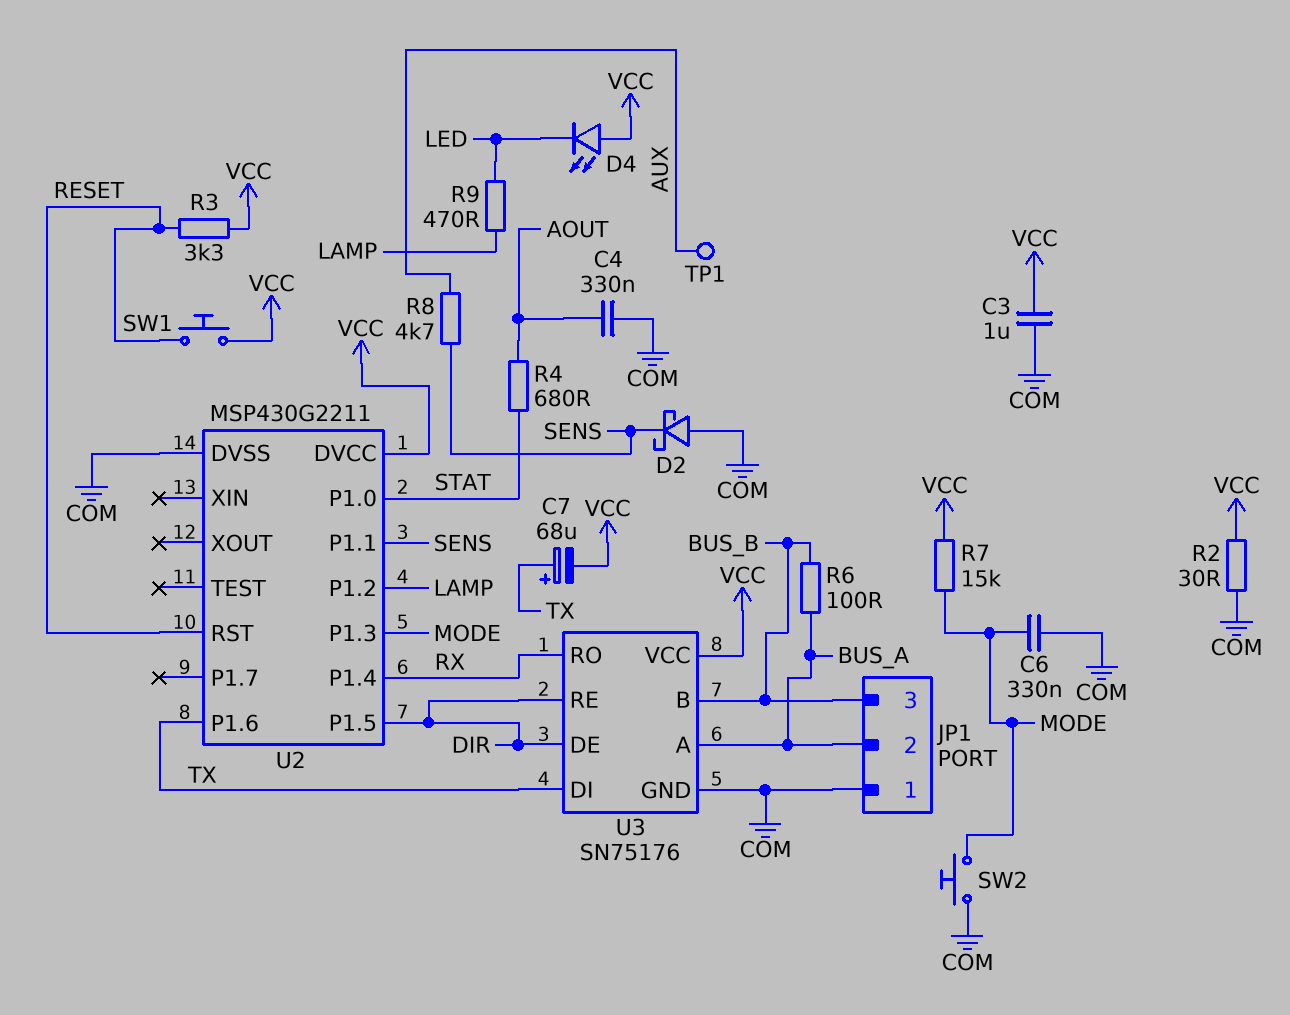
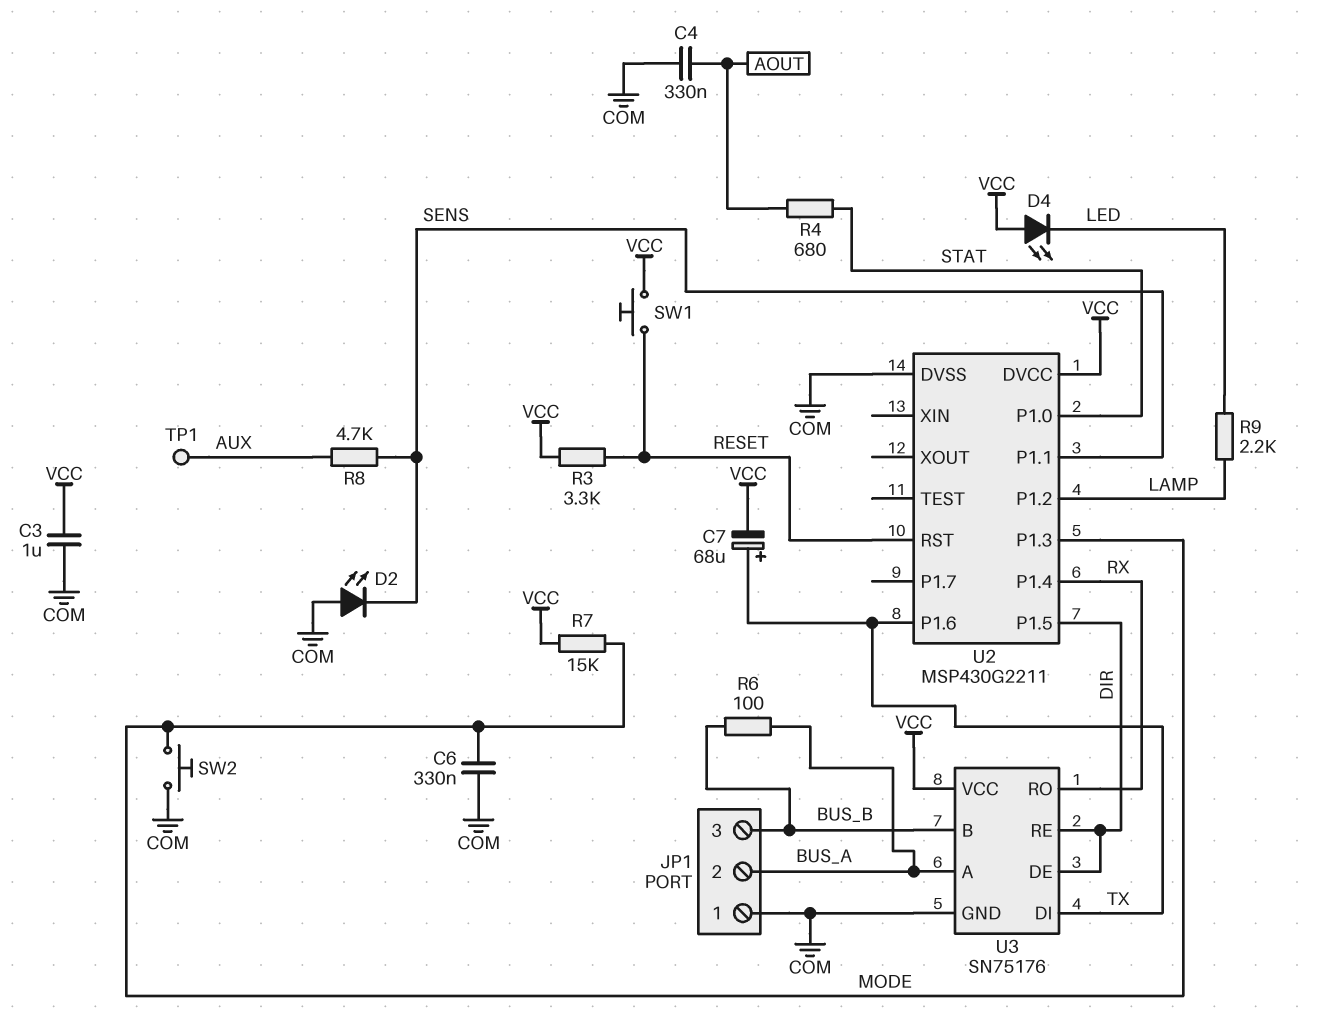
D2: schottky (A COM, K SENS) -> LED (A COM, K SENS)
R2: 30 (COM, VCC) -> none
R9: 470 (LAMP, LED) -> 2.2k (LAMP, LED)

